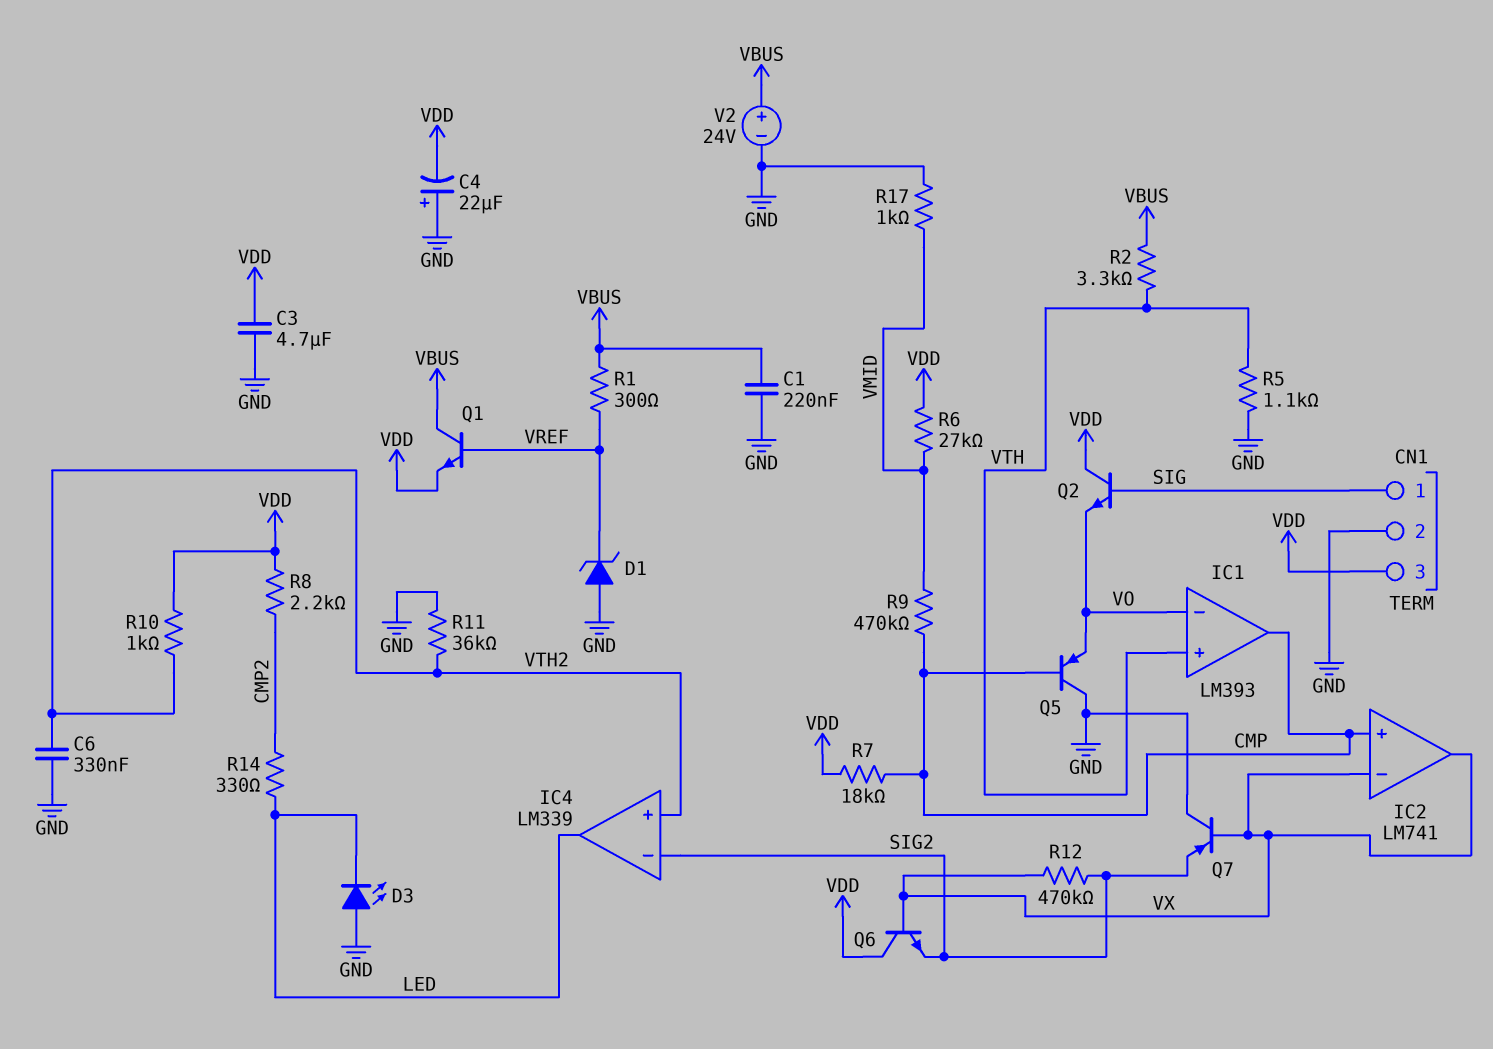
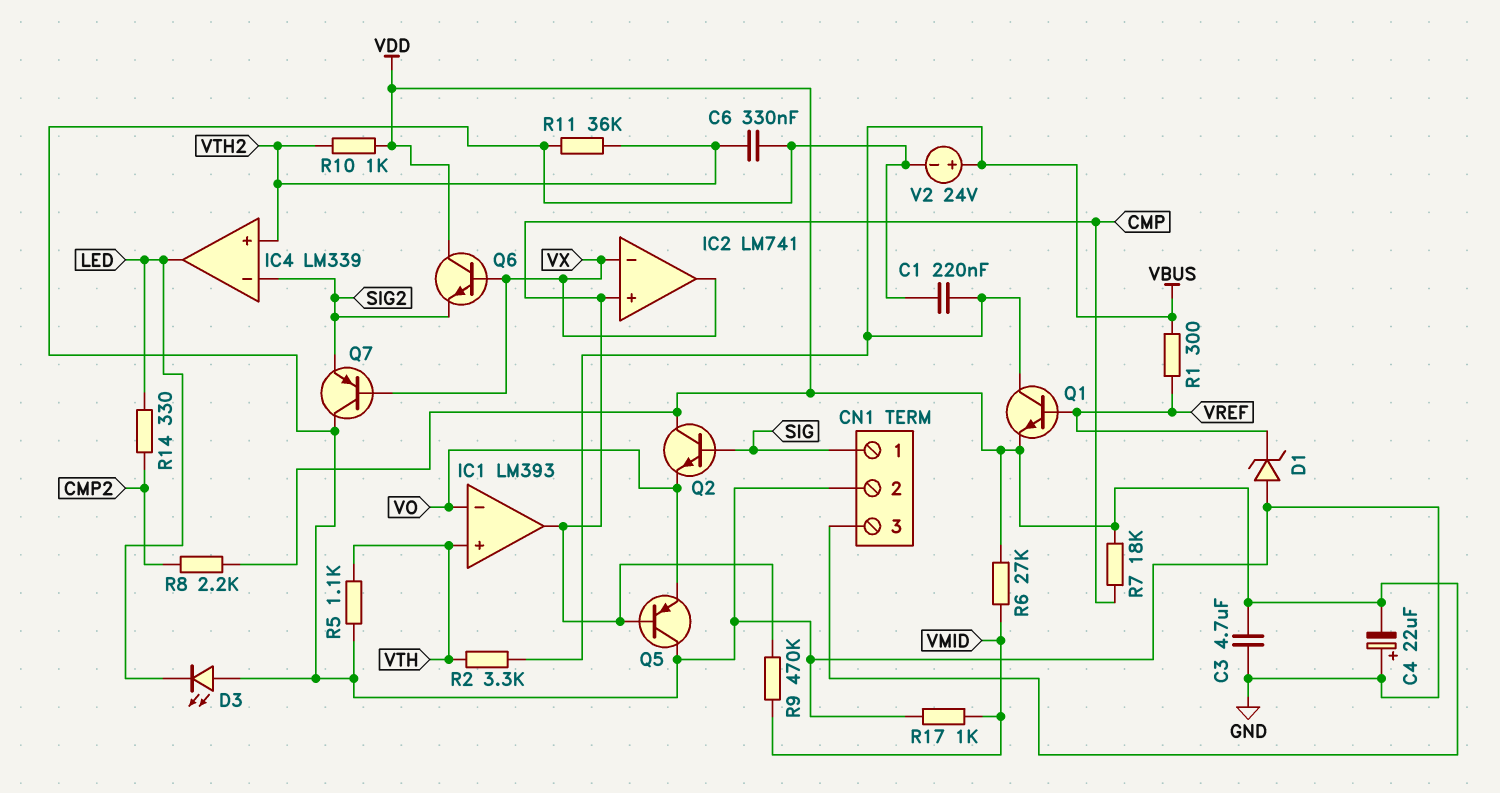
R12: 470k (SIG2, VX) -> none

